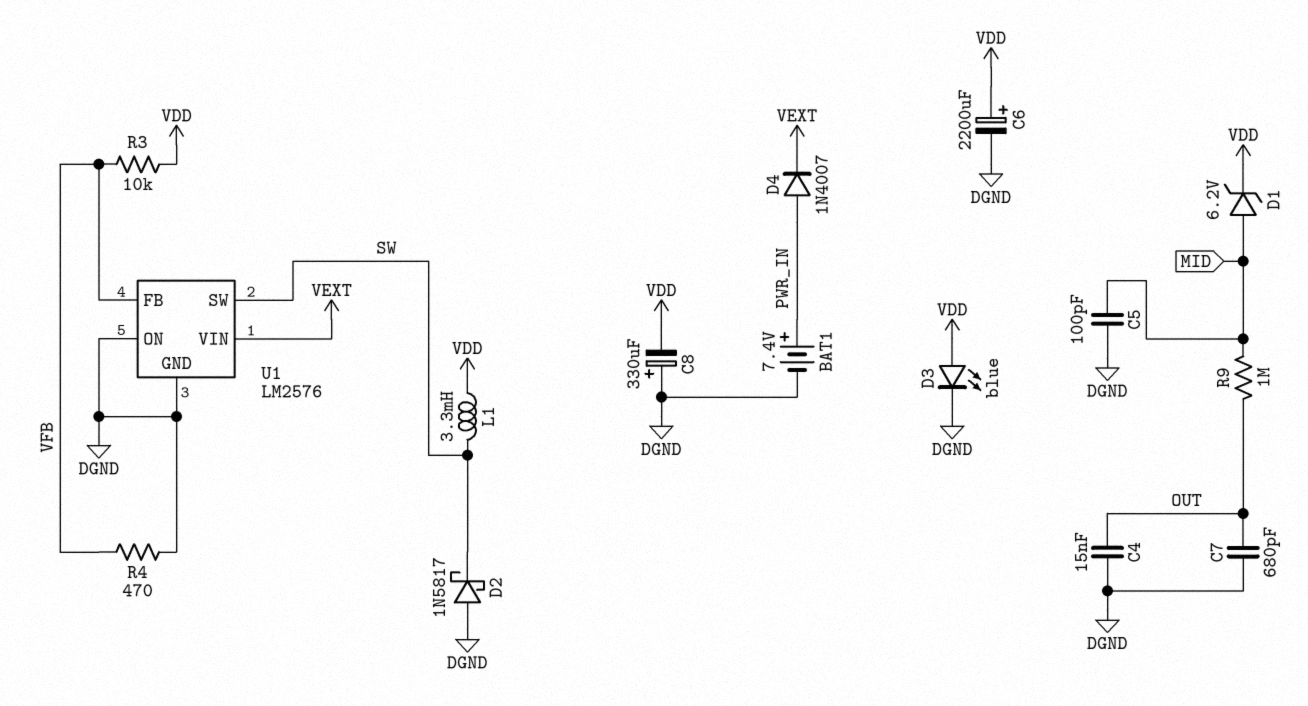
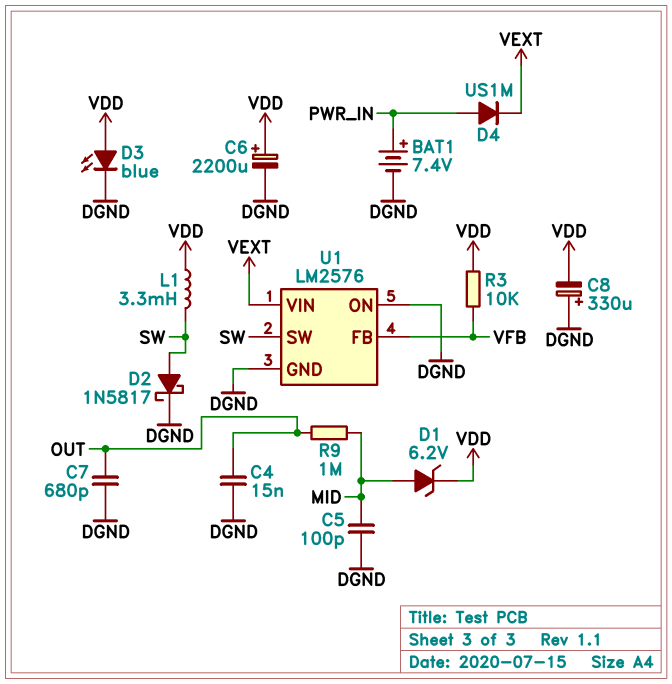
D2: schottky 1N5817 (A DGND, K SW) -> schottky 1N5817 (A SW, K DGND)
D4: diode 1N4007 (A PWR_IN, K VEXT) -> diode US1M (A PWR_IN, K VEXT)
R4: 470 (DGND, VFB) -> none

